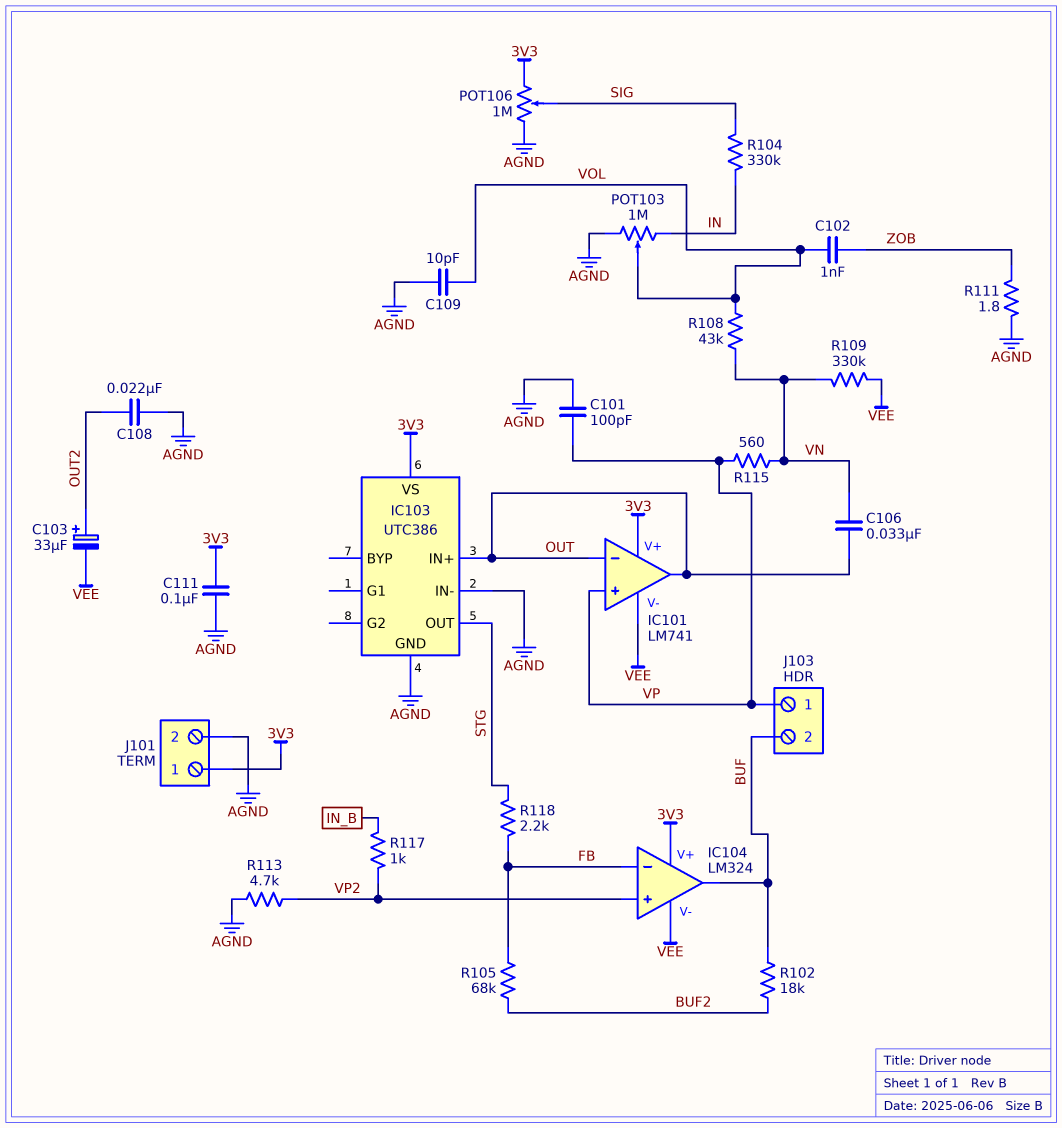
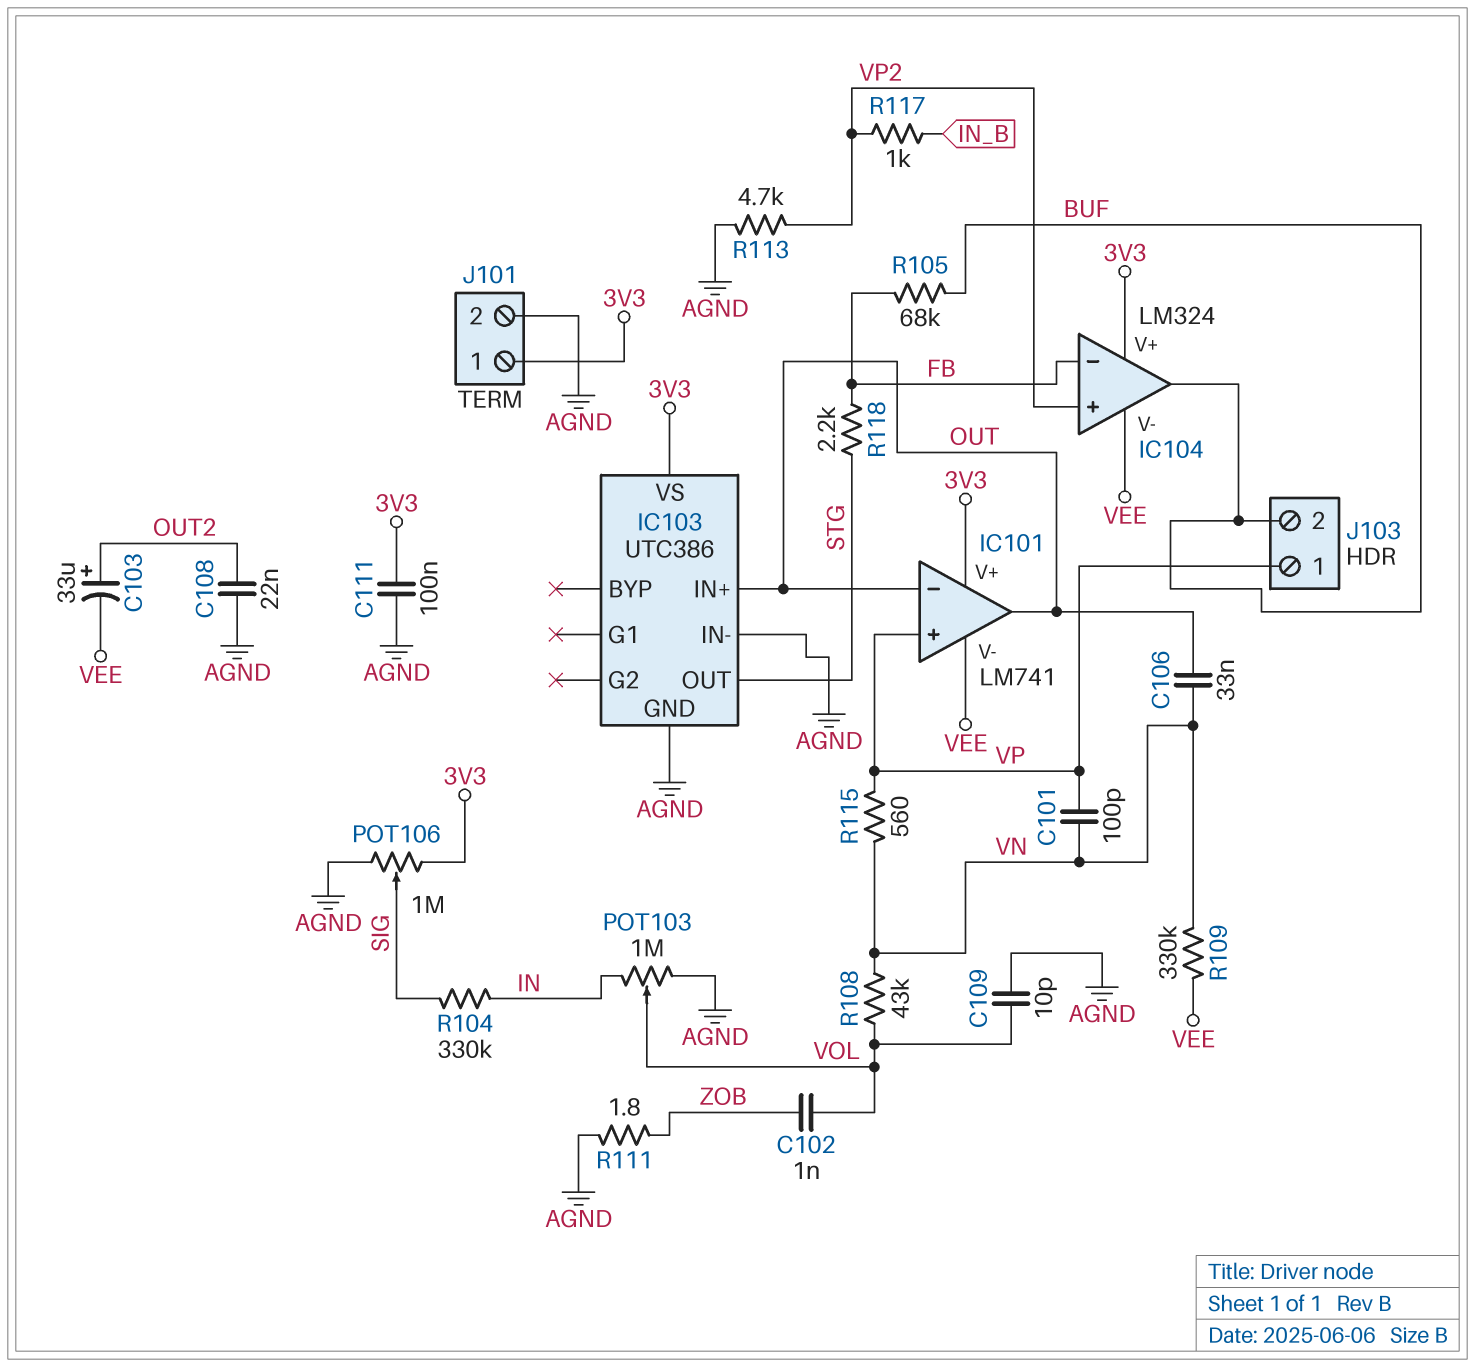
C101: 100pF (AGND, VP) -> 100pF (VN, VP)
R102: 18k (BUF, BUF2) -> none
R105: 68k (BUF2, FB) -> 68k (BUF, FB)

